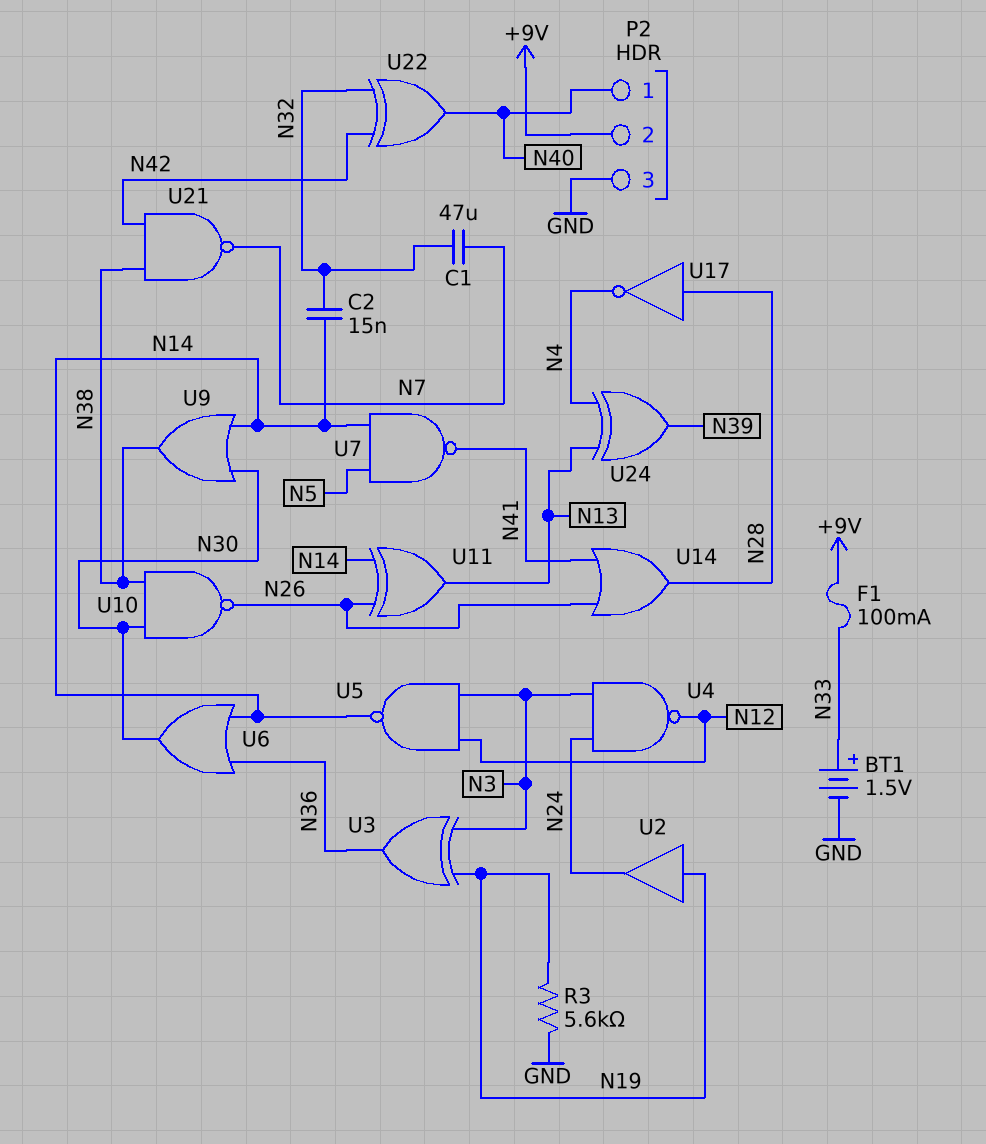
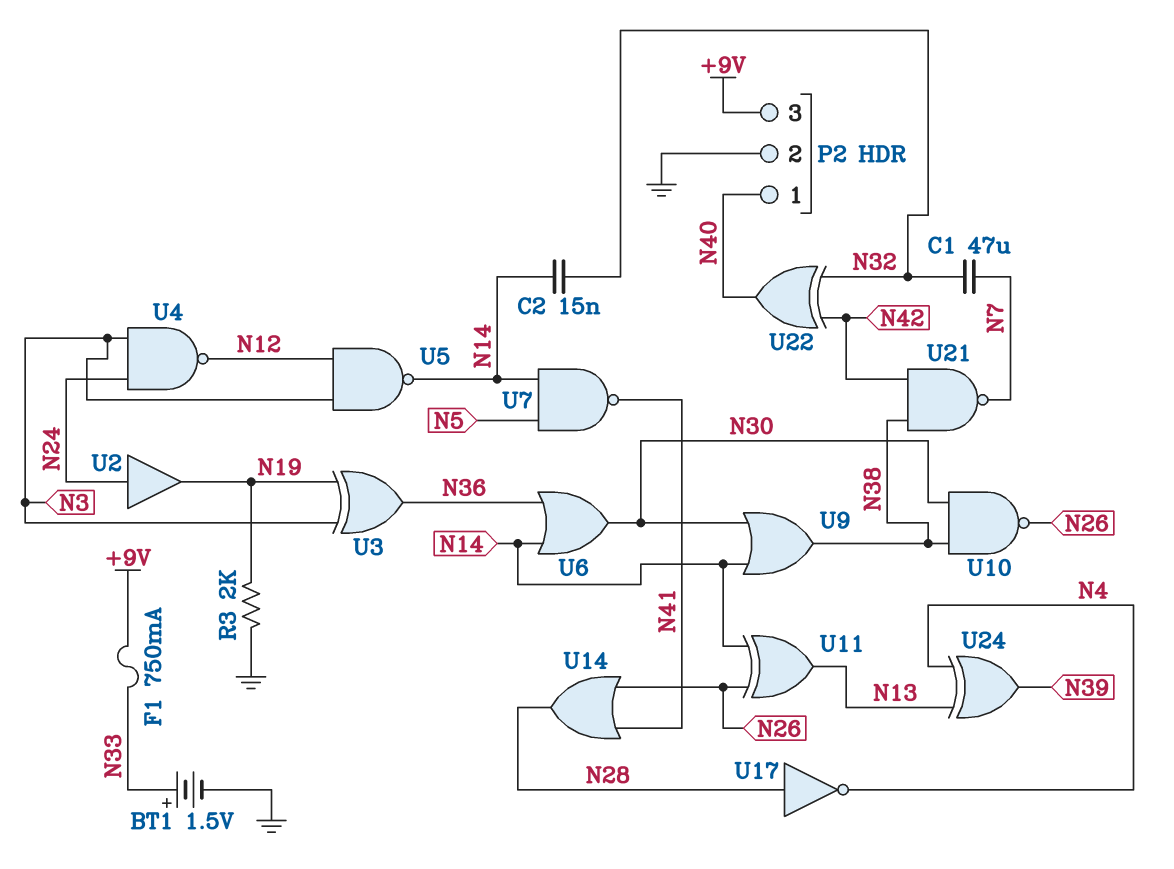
F1: 100mA (+9V, N33) -> 750mA (+9V, N33)
P2 pin 2: +9V -> GND
P2 pin 3: GND -> +9V
R3: 5.6k (GND, N19) -> 2k (GND, N19)
U2: buffer (in N19, out N24) -> buffer (in N24, out N19)

